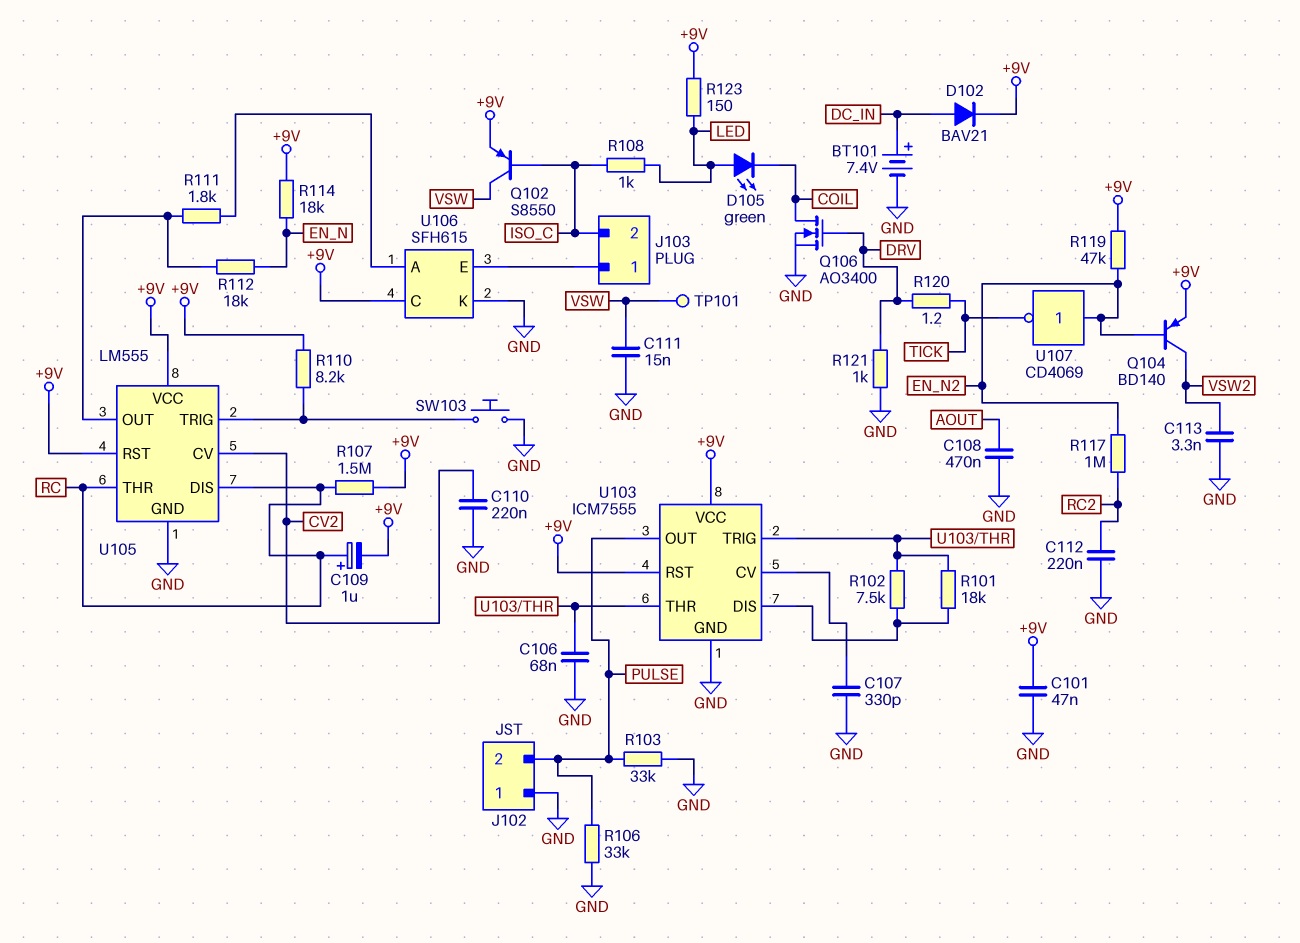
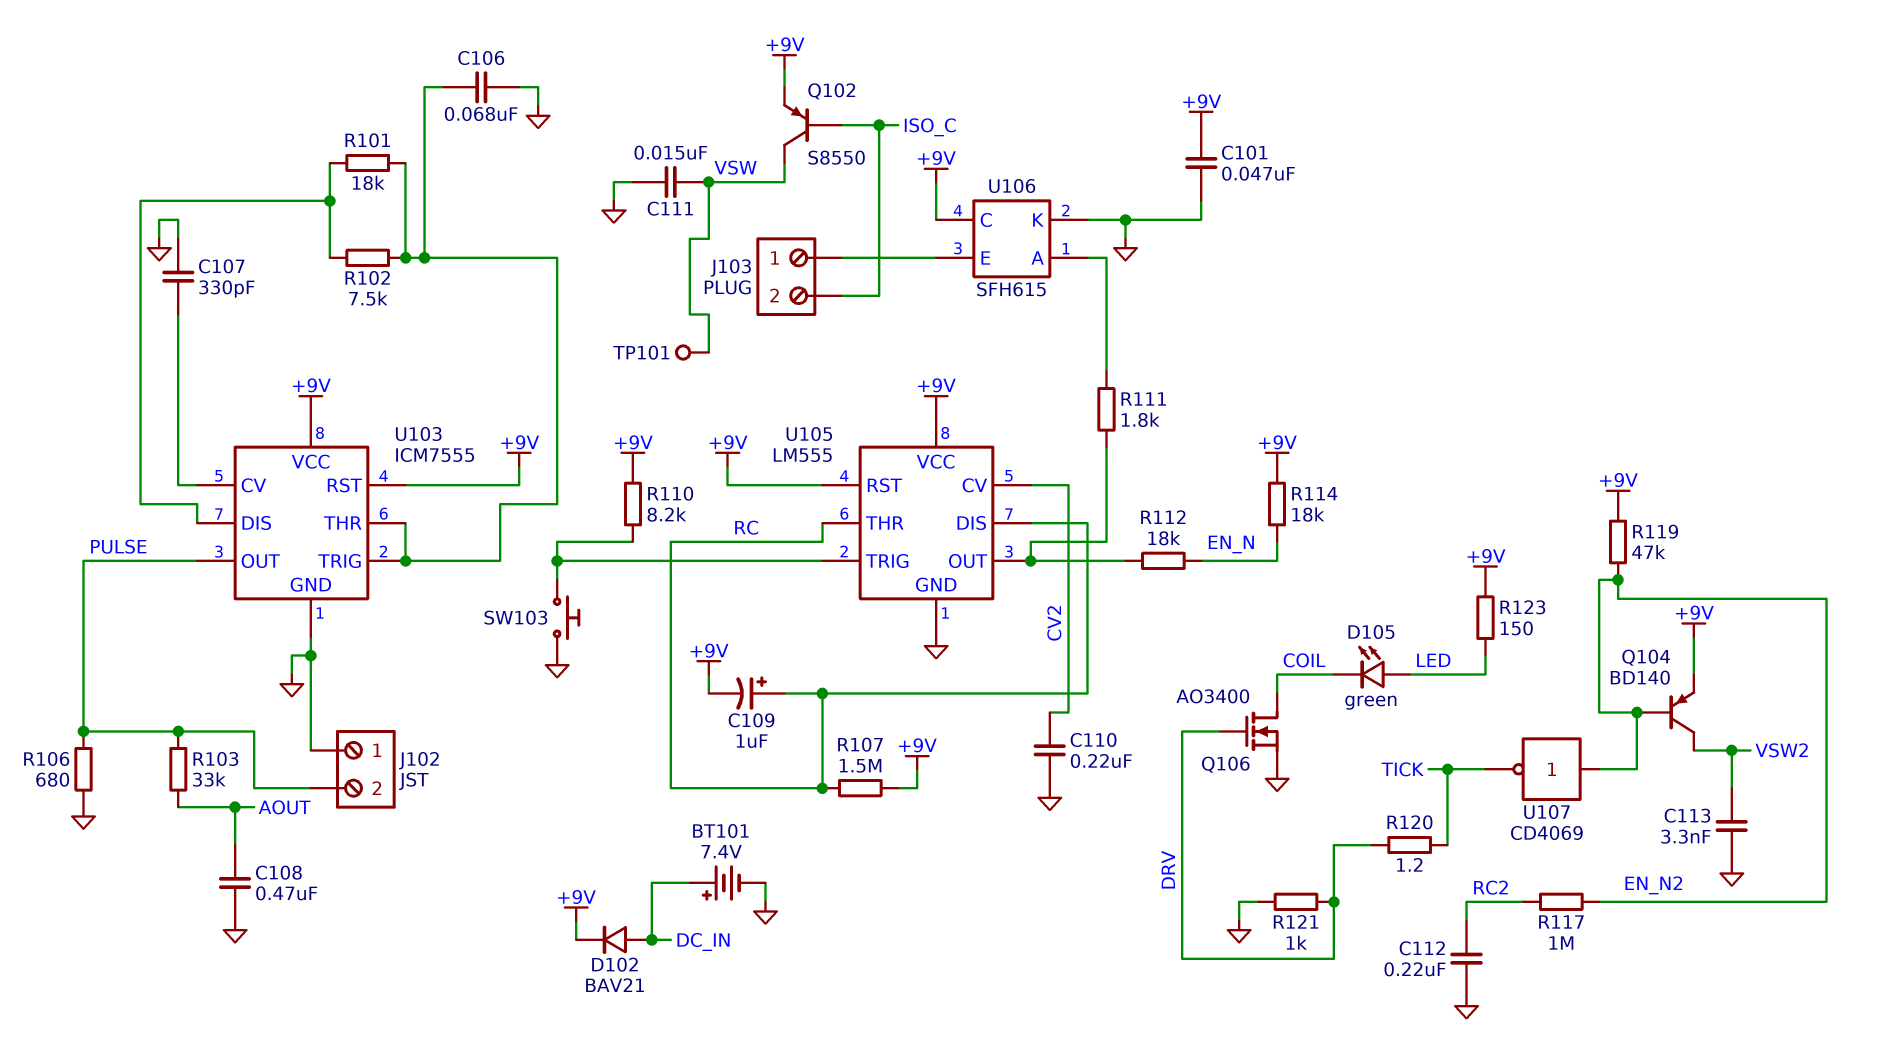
R103: 33k (GND, PULSE) -> 33k (AOUT, PULSE)
R106: 33k (GND, PULSE) -> 680 (GND, PULSE)
R108: 1k (ISO_C, LED) -> none

